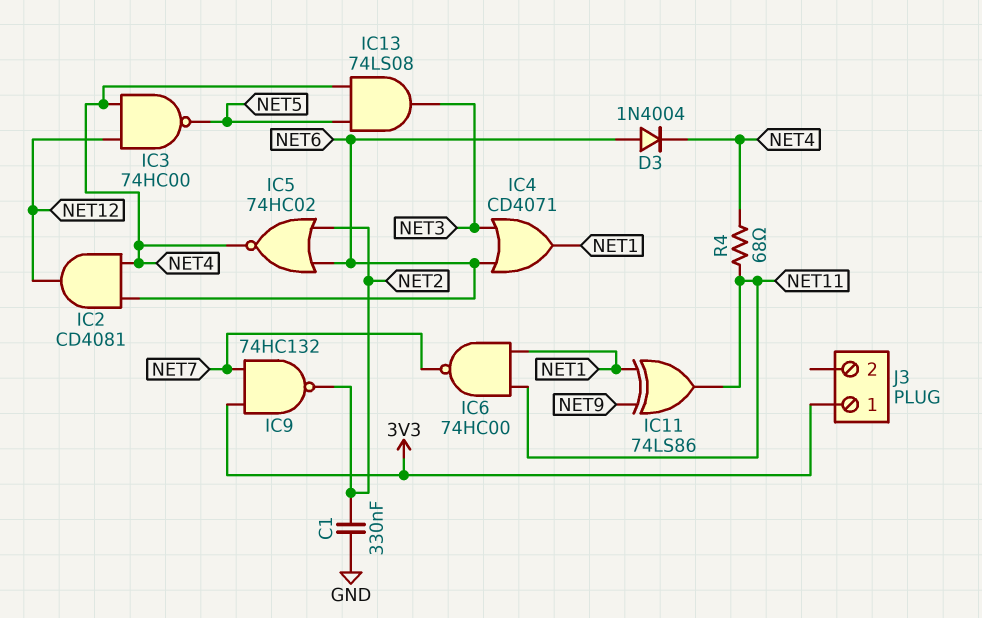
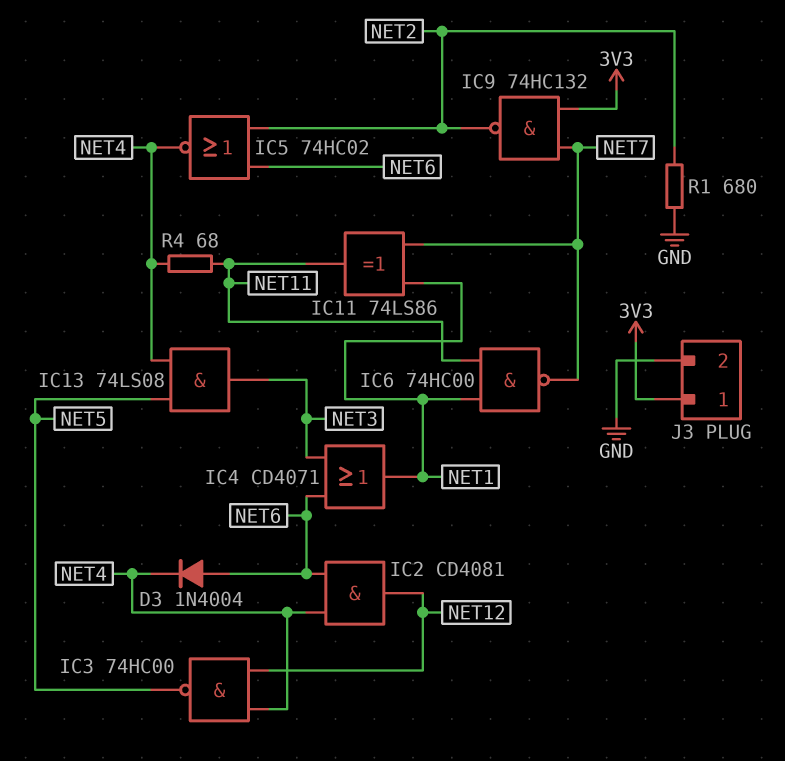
C1: 330nF (GND, NET2) -> none
IC11: XOR 74LS86 (in NET1, in NET9, out NET11) -> XOR 74LS86 (in NET1, in NET7, out NET11)
J3 pin 2: none -> GND
R1: none -> 680 (GND, NET2)

